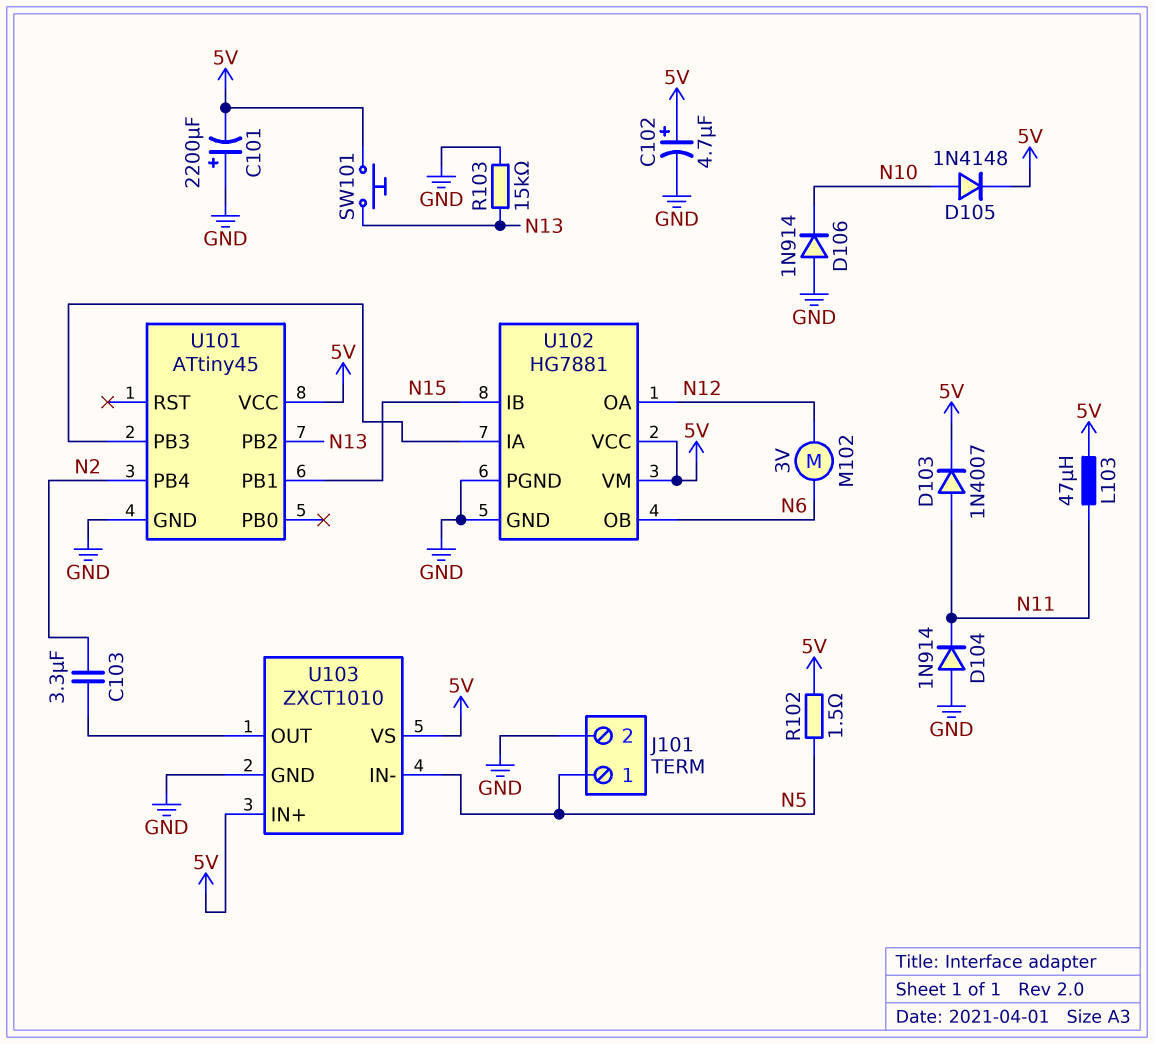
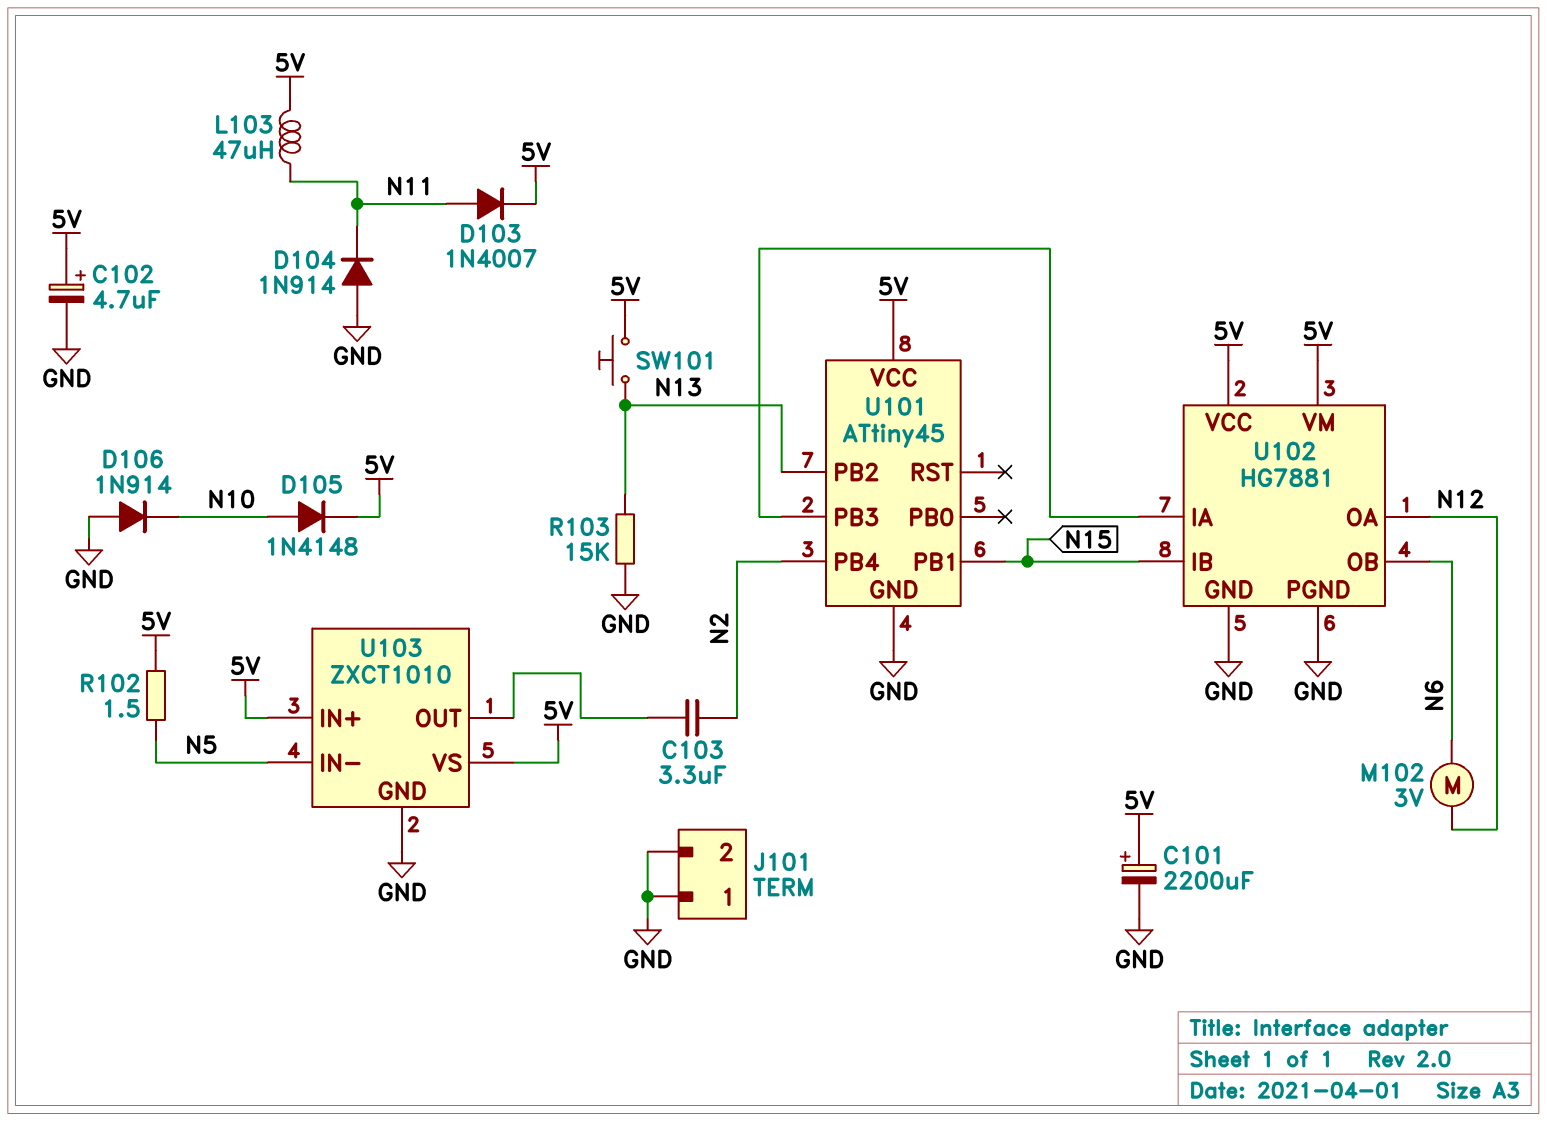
C101: 2200uF (plus GND, minus 5V) -> 2200uF (plus 5V, minus GND)
J101 pin 1: N5 -> GND

